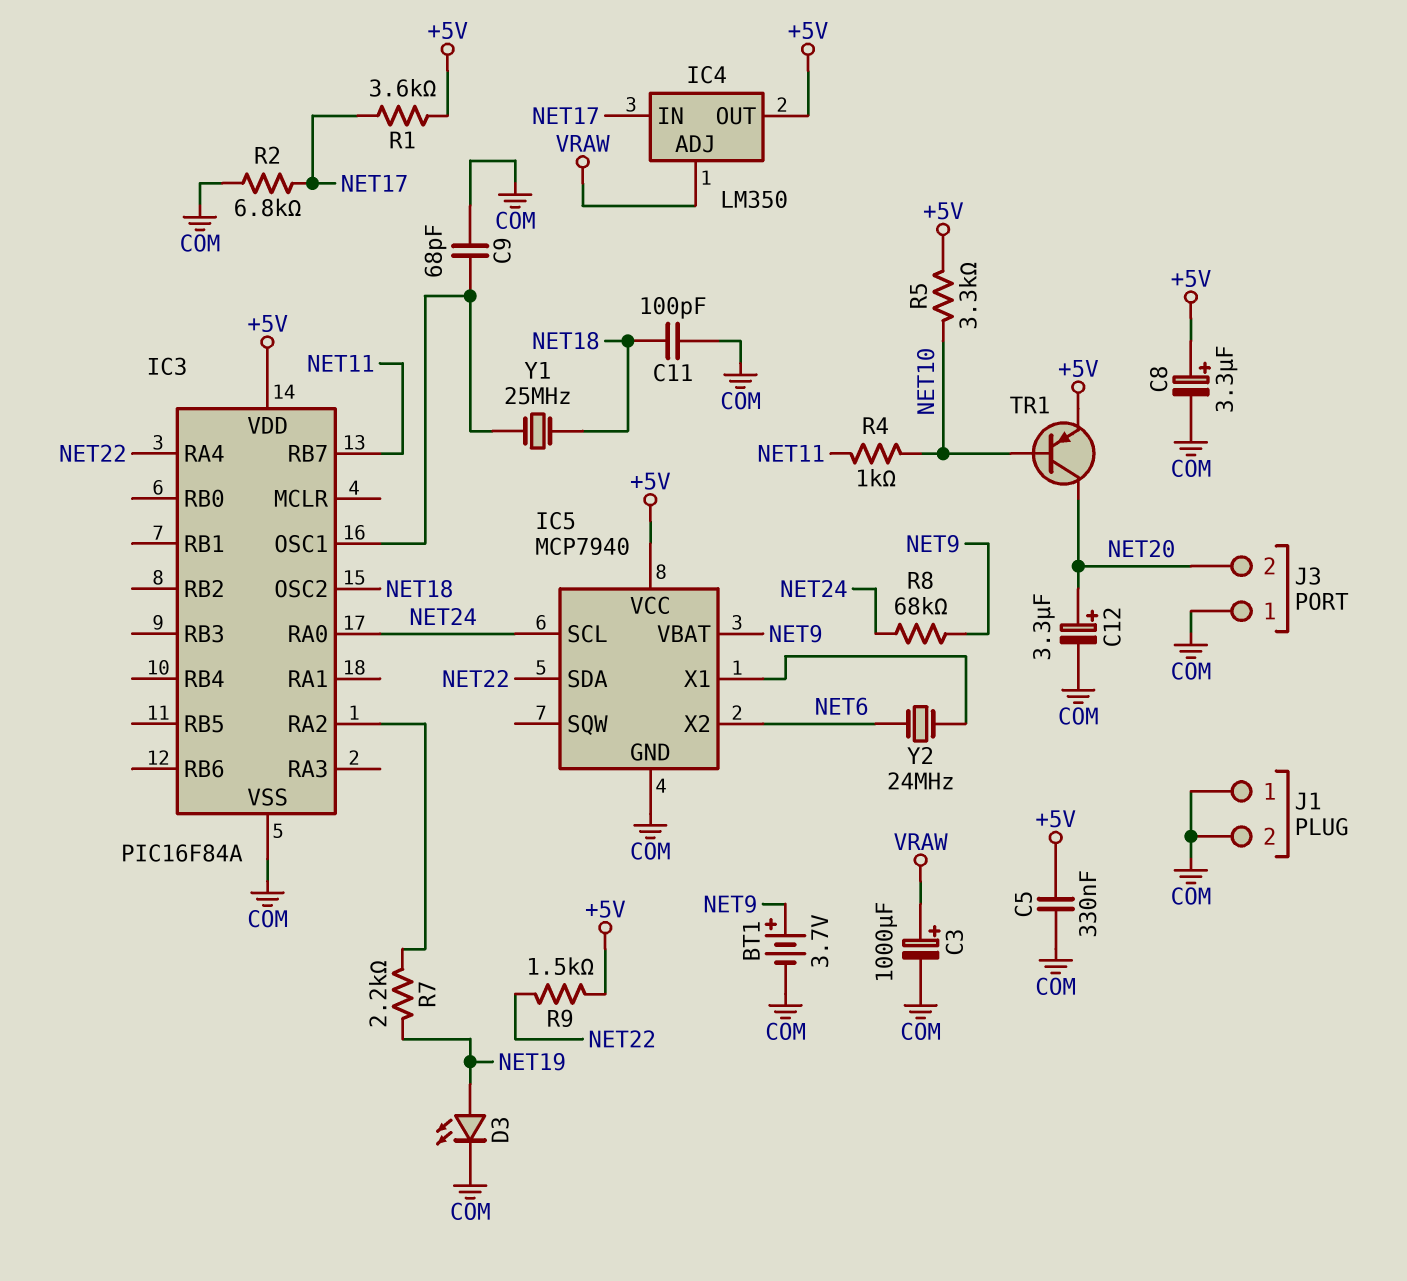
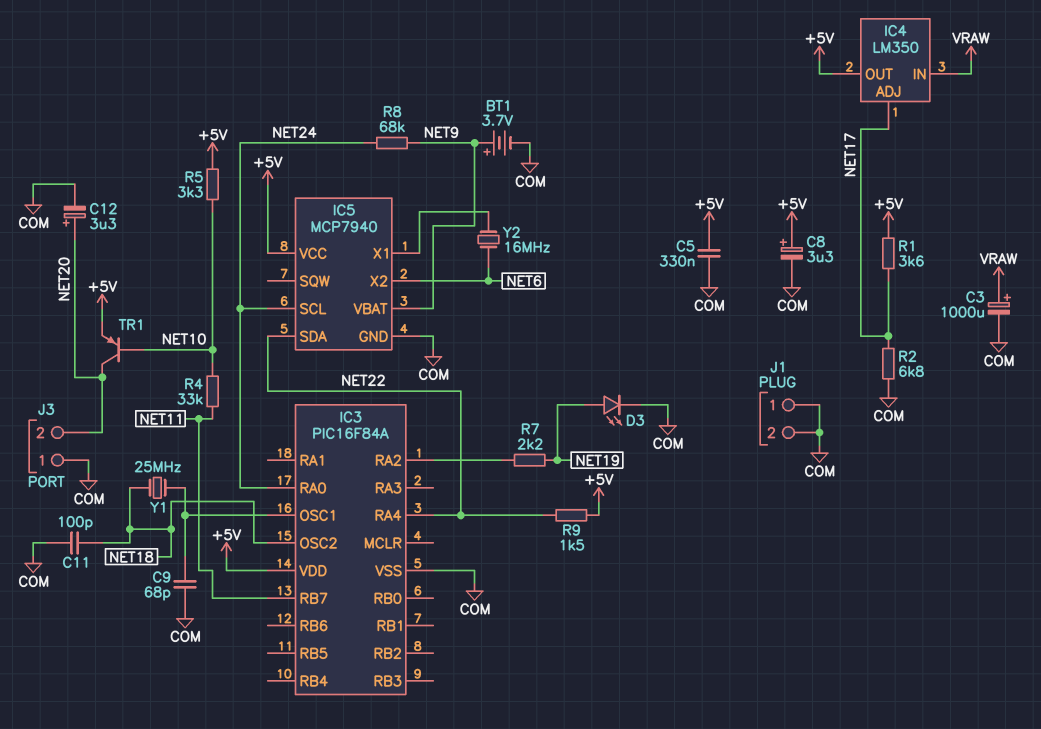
IC4 pin ADJ: VRAW -> NET17
IC4 pin IN: NET17 -> VRAW
R4: 1k (NET10, NET11) -> 33k (NET10, NET11)
Y2: 24MHz (IC5/X1, NET6) -> 16MHz (IC5/X1, NET6)

